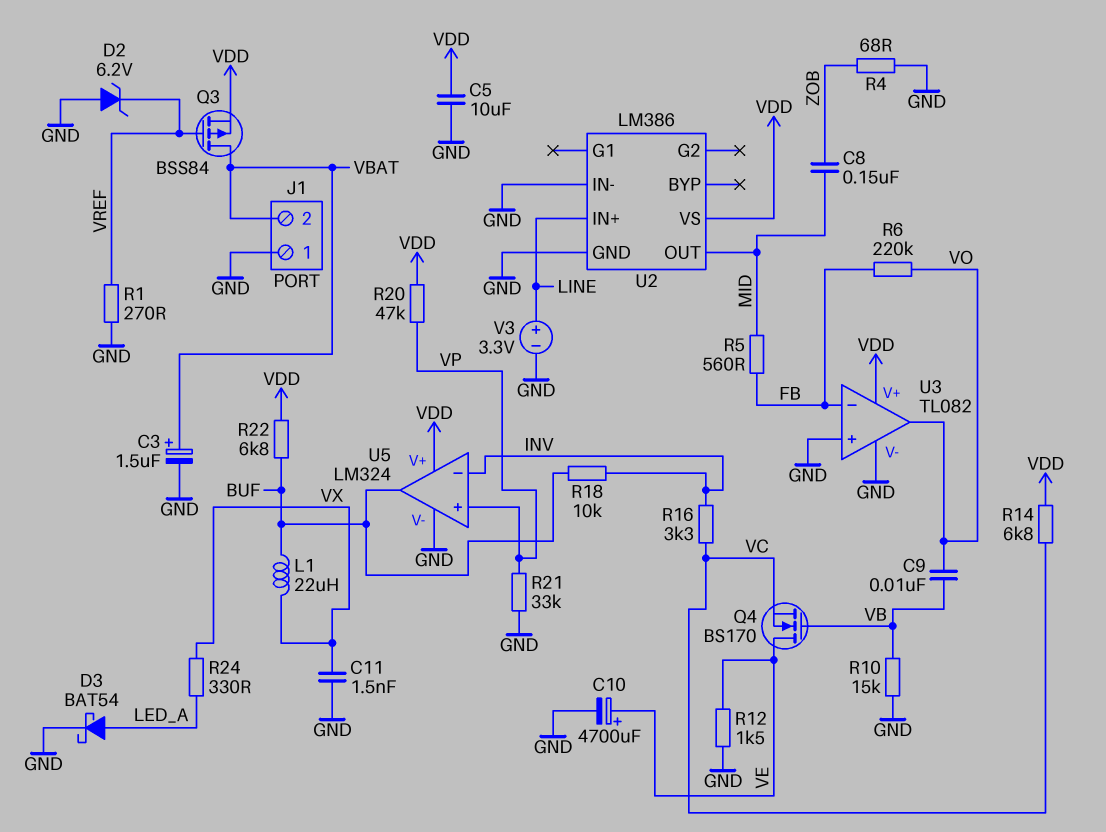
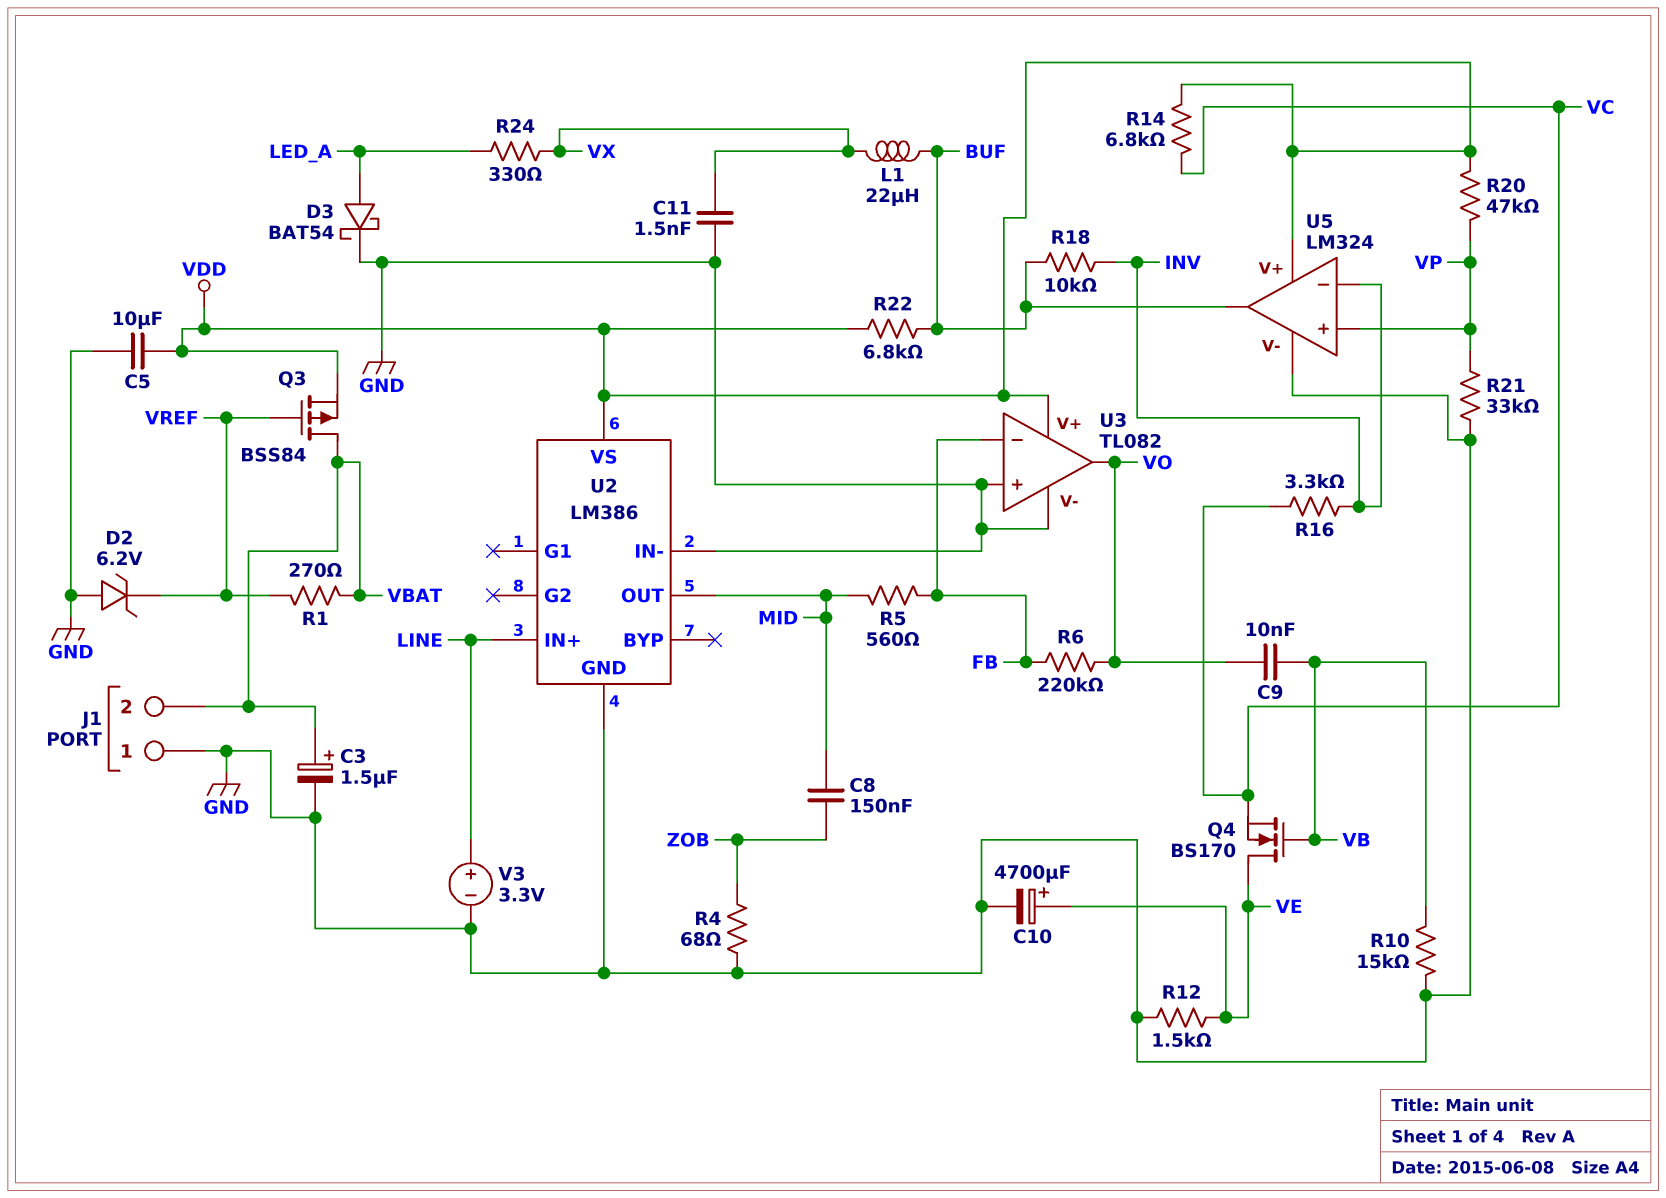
R1: 270 (GND, VREF) -> 270 (VBAT, VREF)

